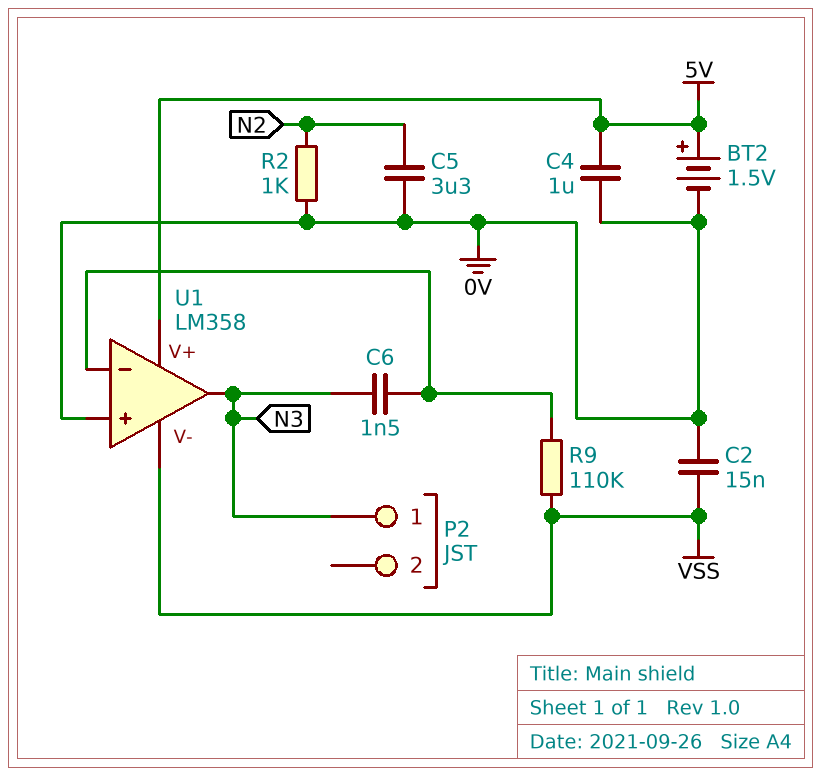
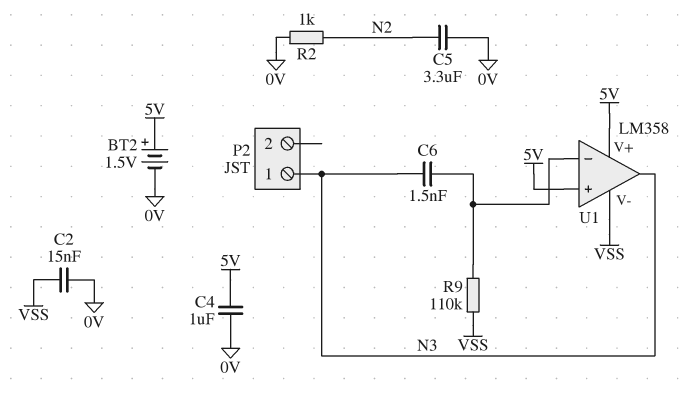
U1 pin in+: 0V -> 5V

